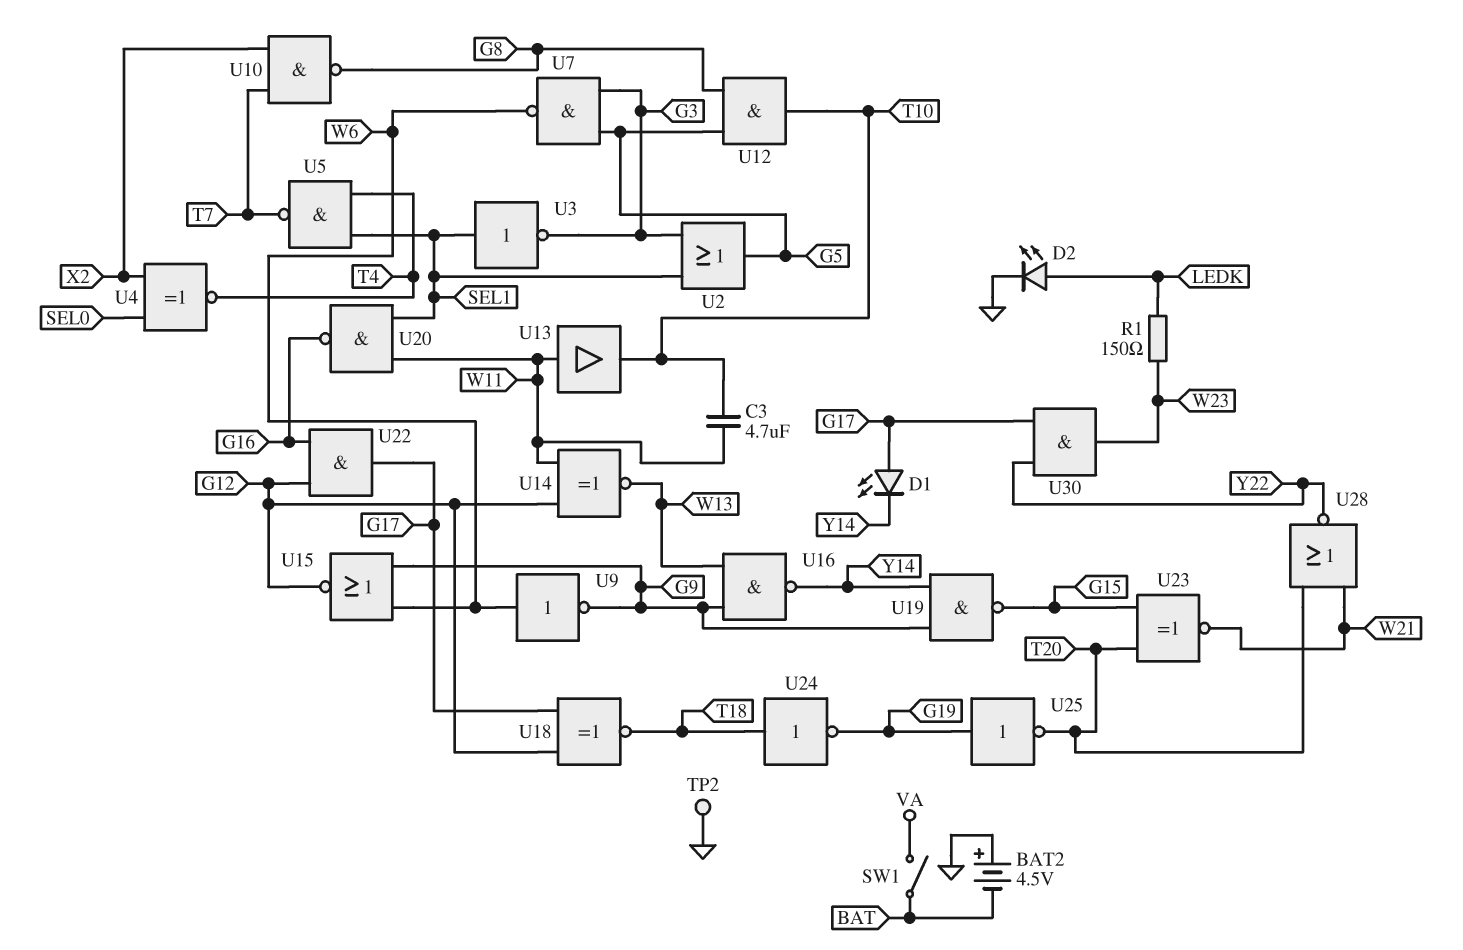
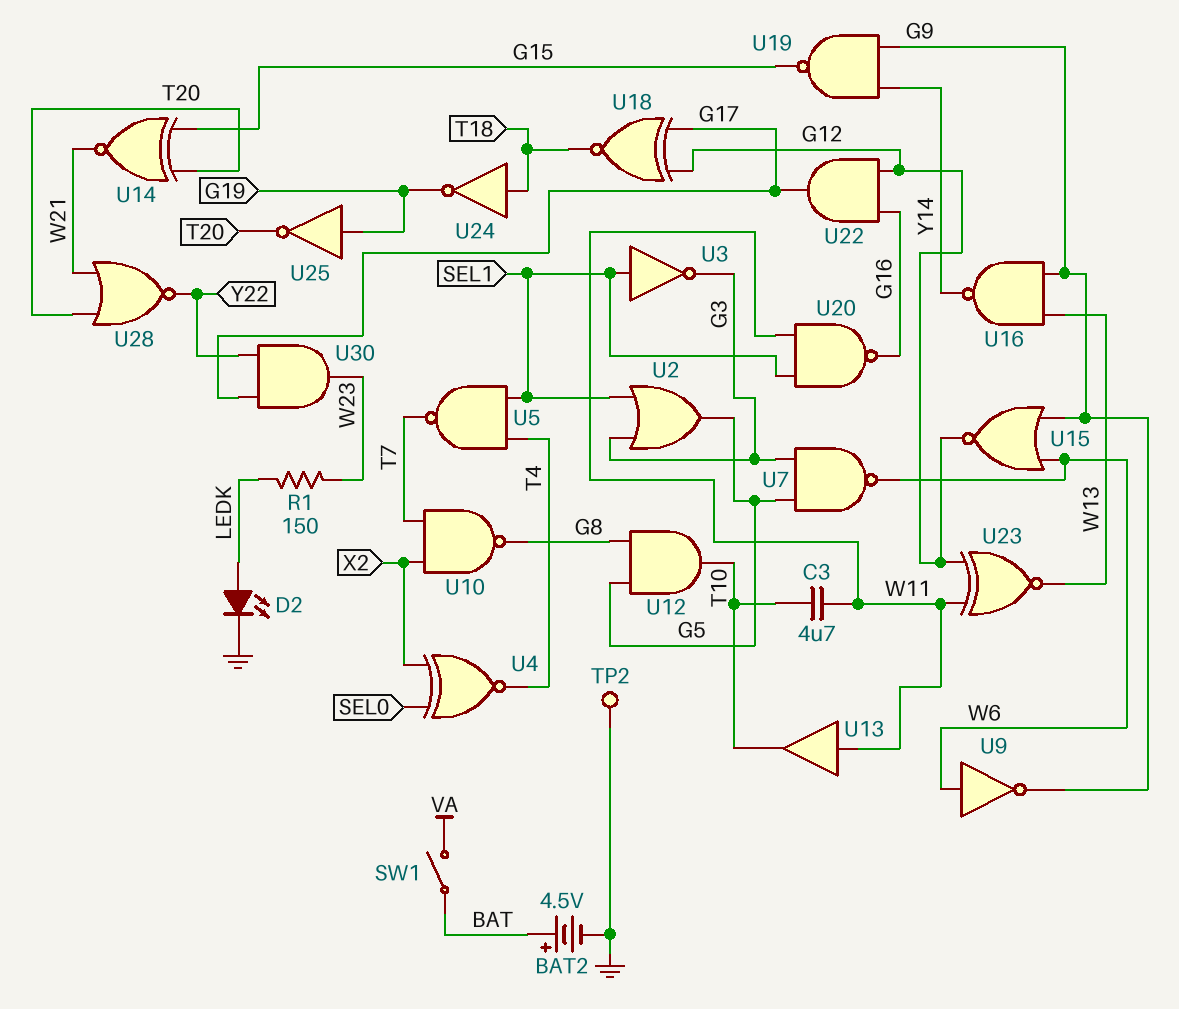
BAT2: 4.5V (plus GND, minus BAT) -> 4.5V (plus BAT, minus GND)
D1: LED (A G17, K Y14) -> none
U14: XNOR (in G12, in W11, out W13) -> XNOR (in G15, in T20, out W21)
U23: XNOR (in G15, in T20, out W21) -> XNOR (in G12, in W11, out W13)

